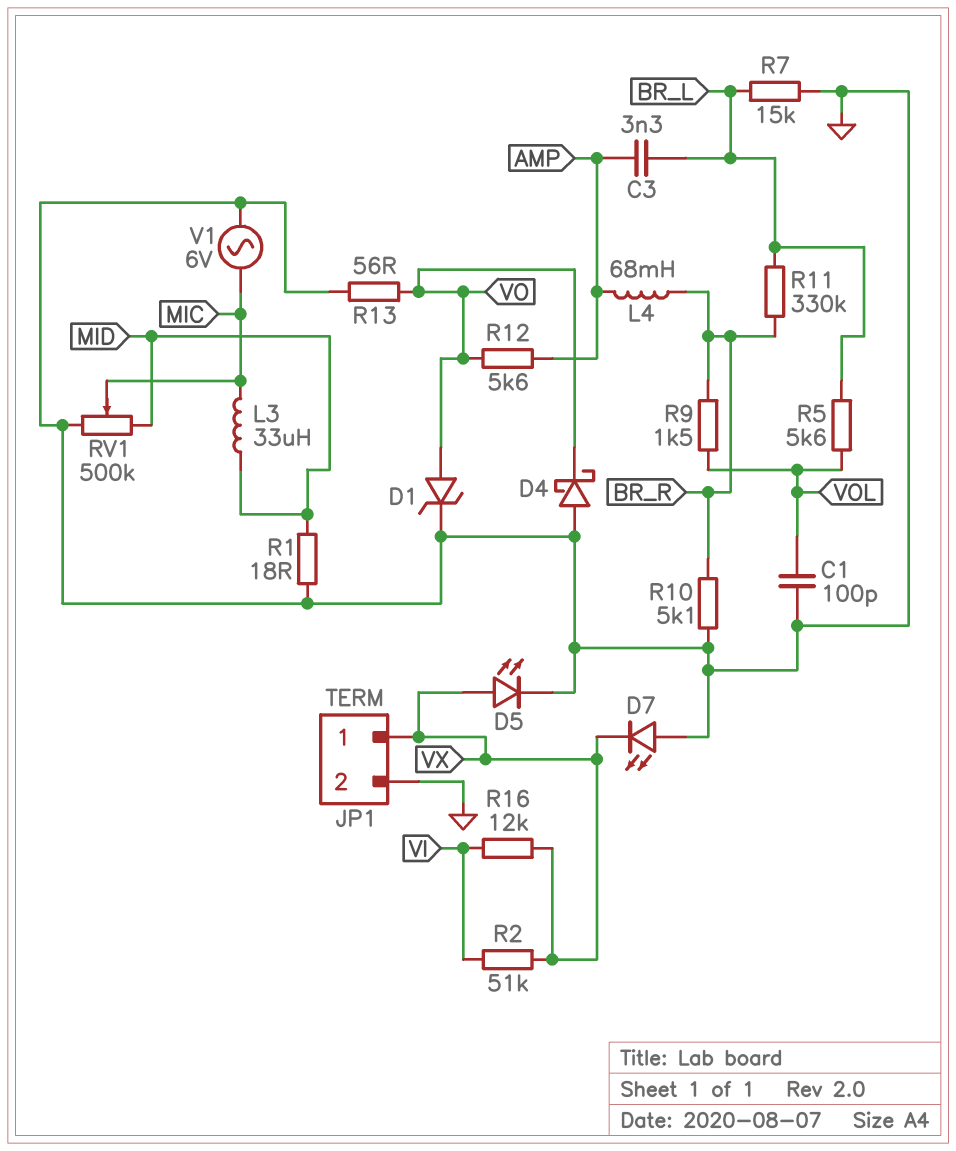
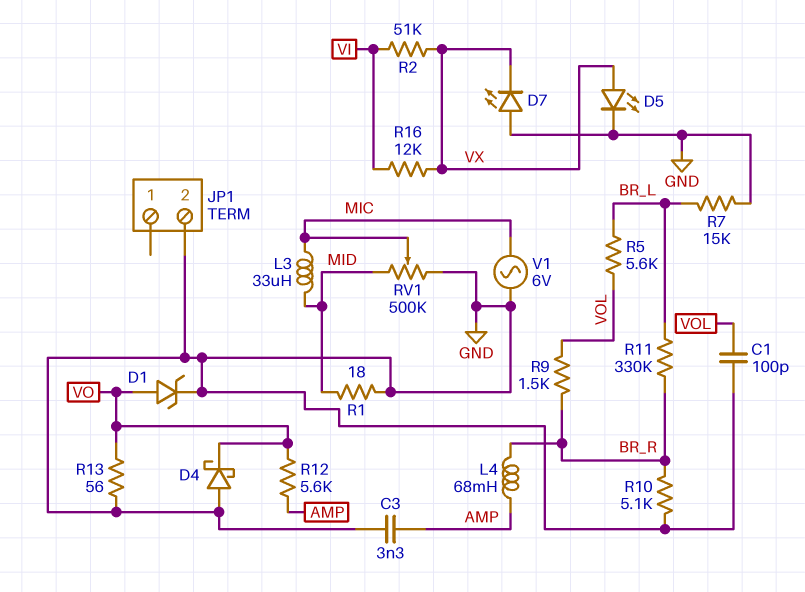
C3: 3.3nF (AMP, BR_L) -> 3.3nF (AMP, GND)
JP1 pin 1: VX -> none

